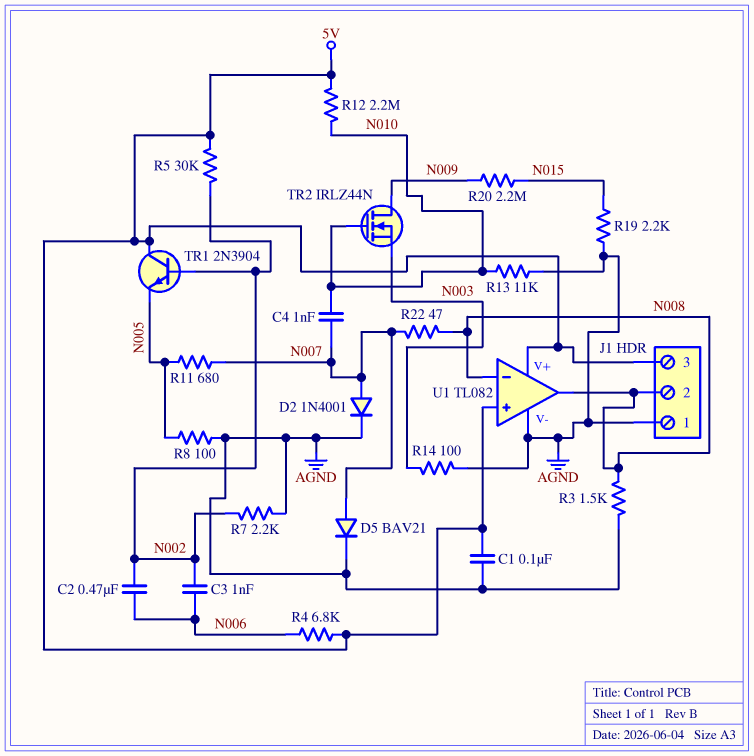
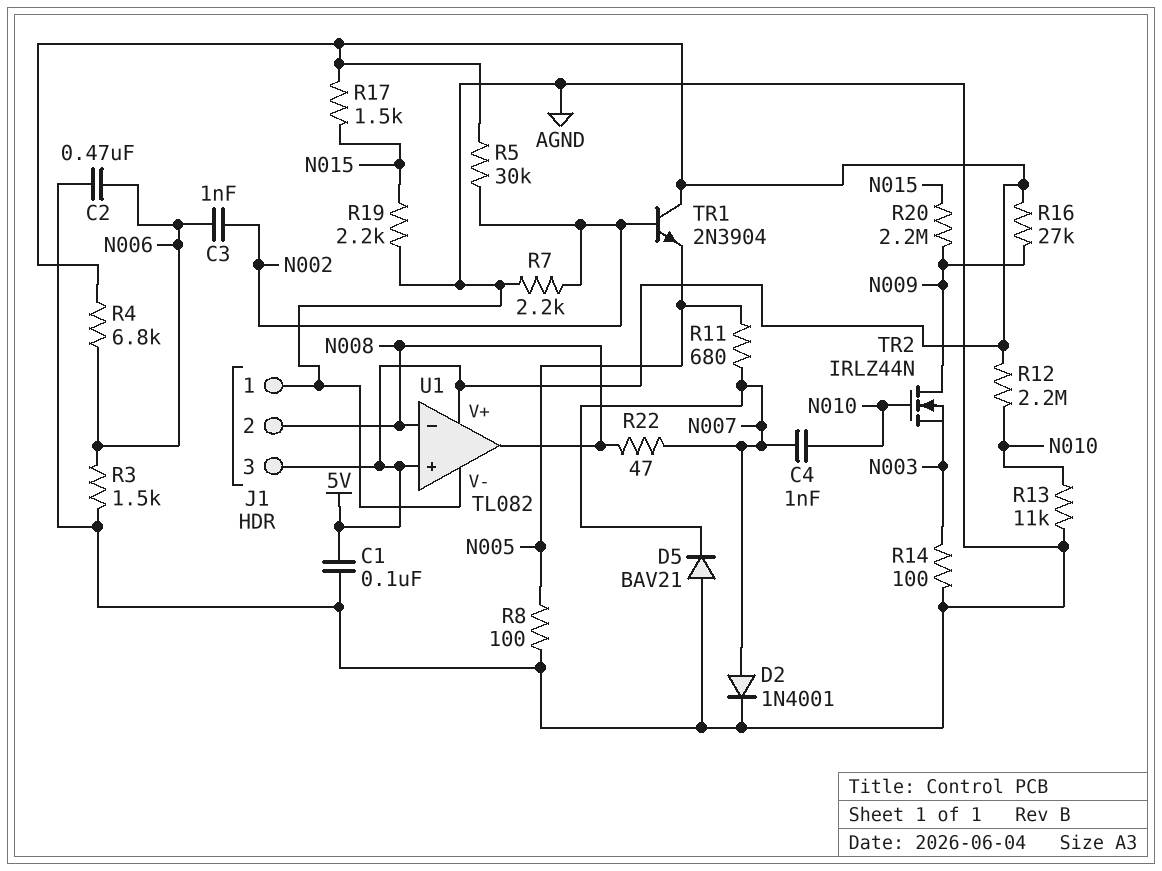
C2: 470nF (N002, N006) -> 470nF (AGND, N006)
D5: diode BAV21 (A N007, K AGND) -> diode BAV21 (A AGND, K N007)
R3: 1.5k (AGND, N008) -> 1.5k (AGND, N006)
R16: none -> 27k (5V, N009)
R17: none -> 1.5k (5V, N015)

